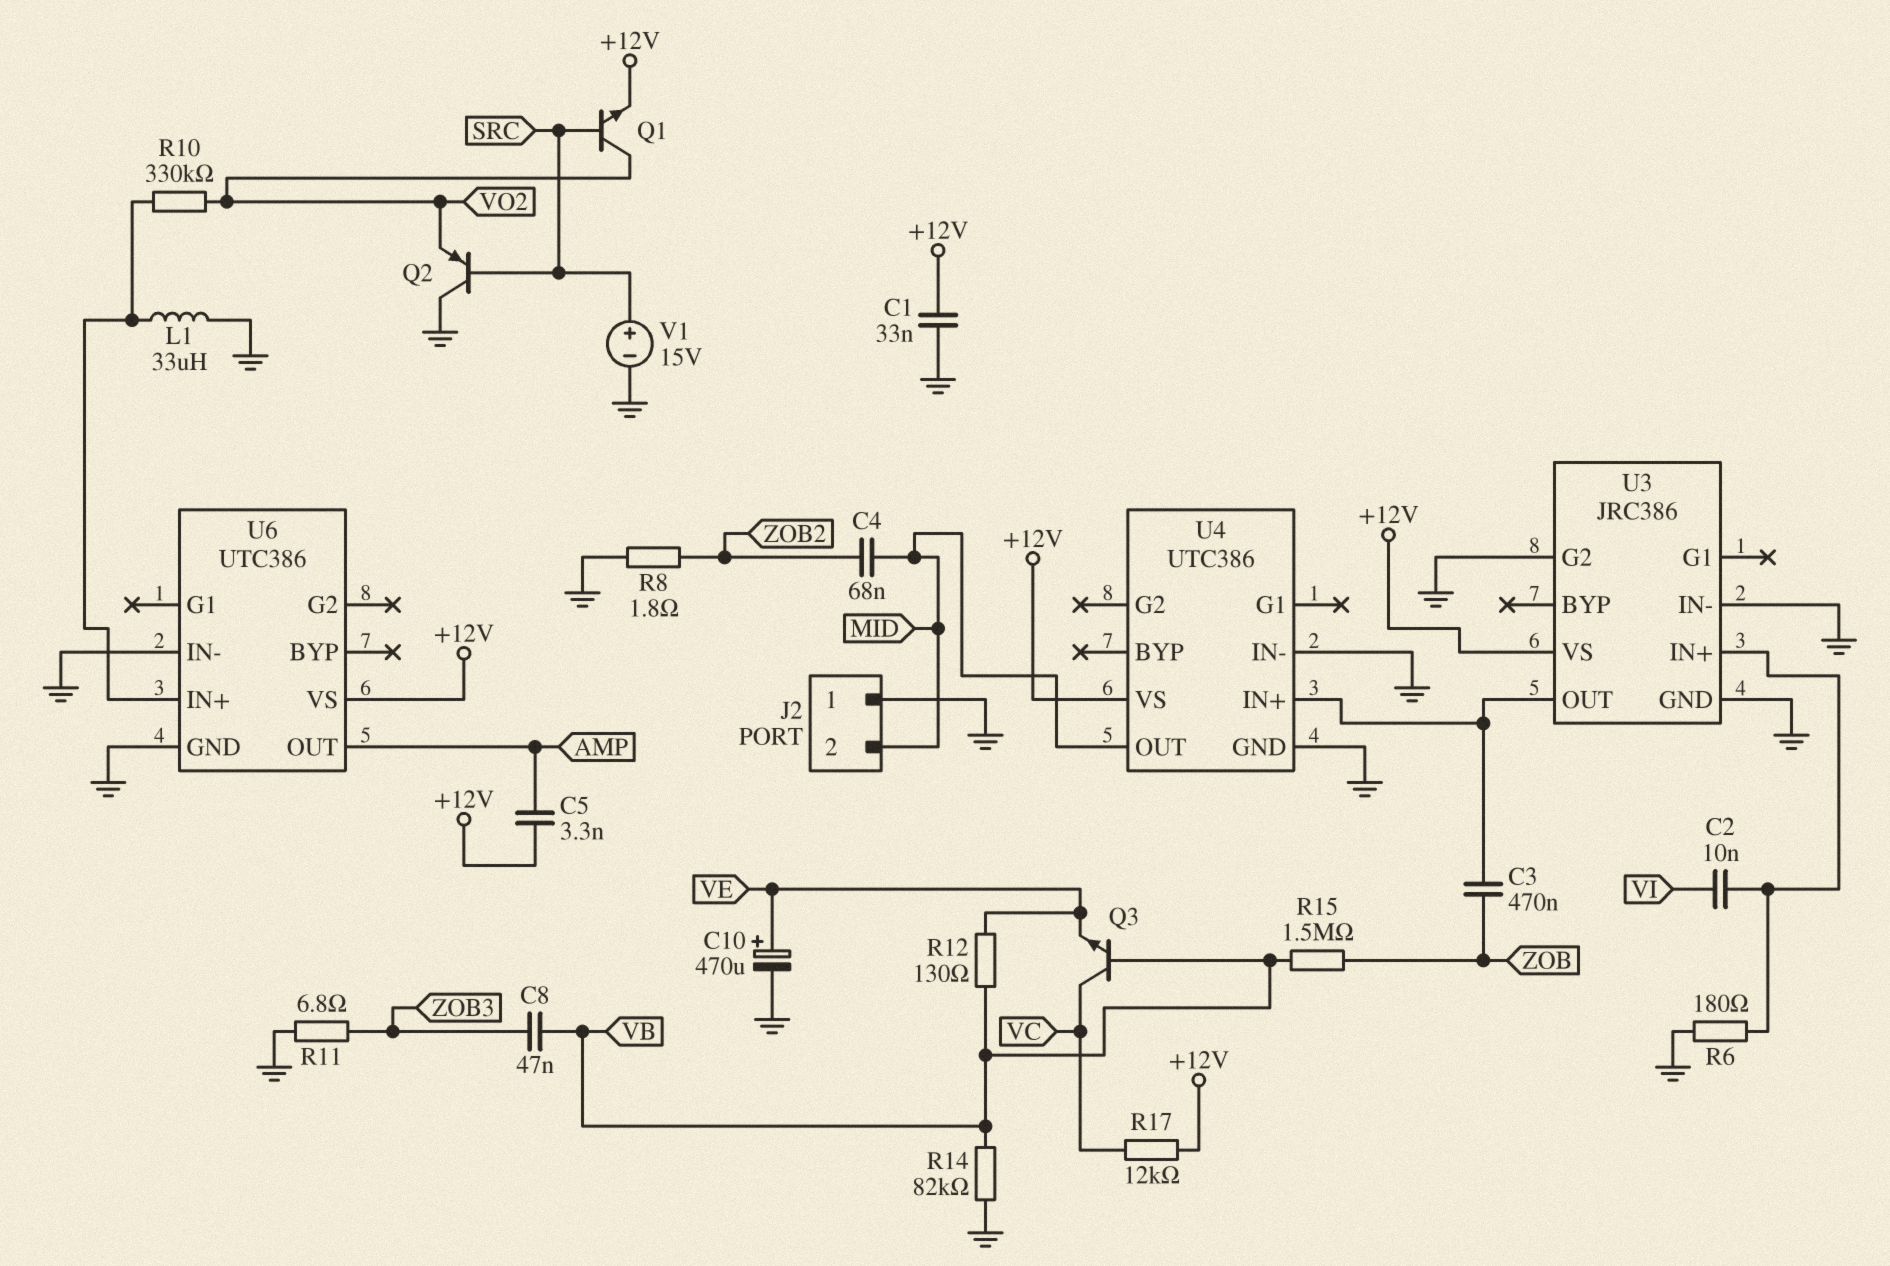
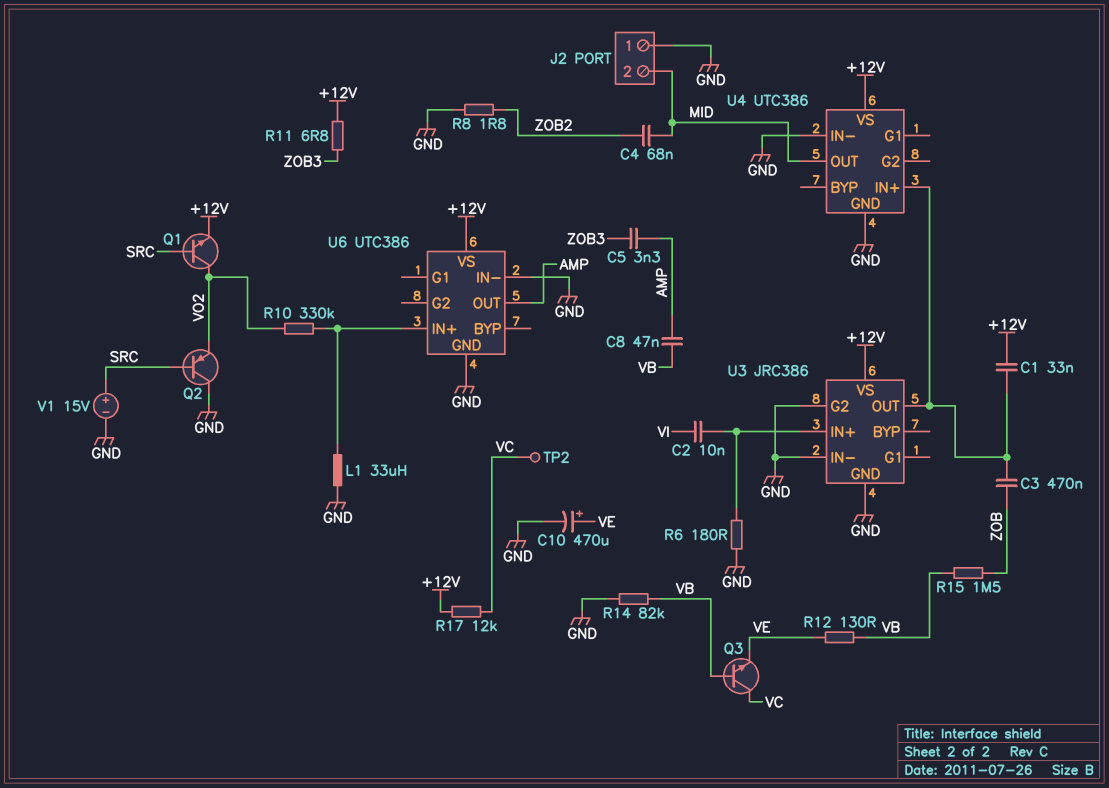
C1: 33nF (+12V, GND) -> 33nF (+12V, U3/OUT)
C5: 3.3nF (+12V, AMP) -> 3.3nF (AMP, ZOB3)
C8: 47nF (VB, ZOB3) -> 47nF (AMP, VB)
R11: 6.8 (GND, ZOB3) -> 6.8 (+12V, ZOB3)
TP2: none -> test point (VC)

